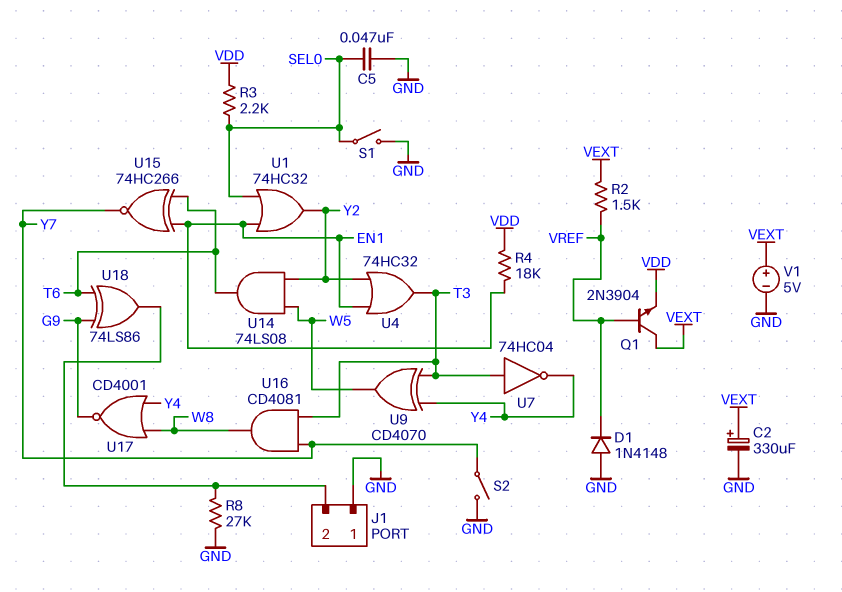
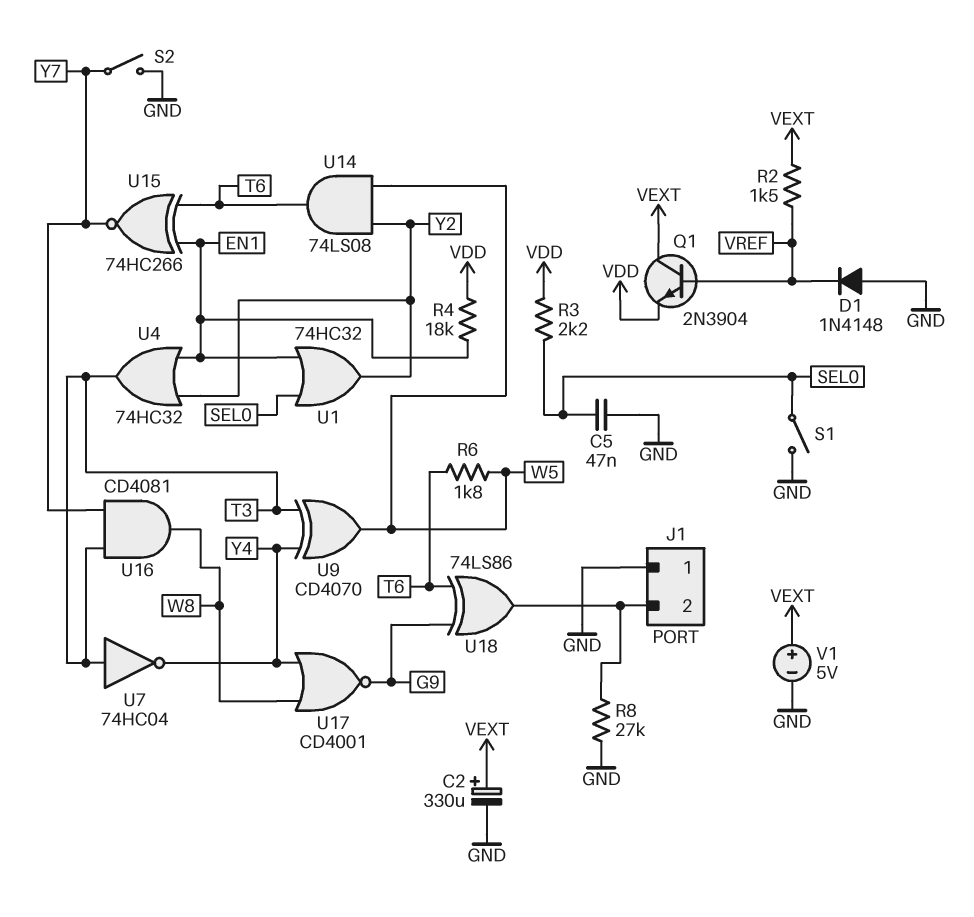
R6: none -> 1.8k (T6, W5)

